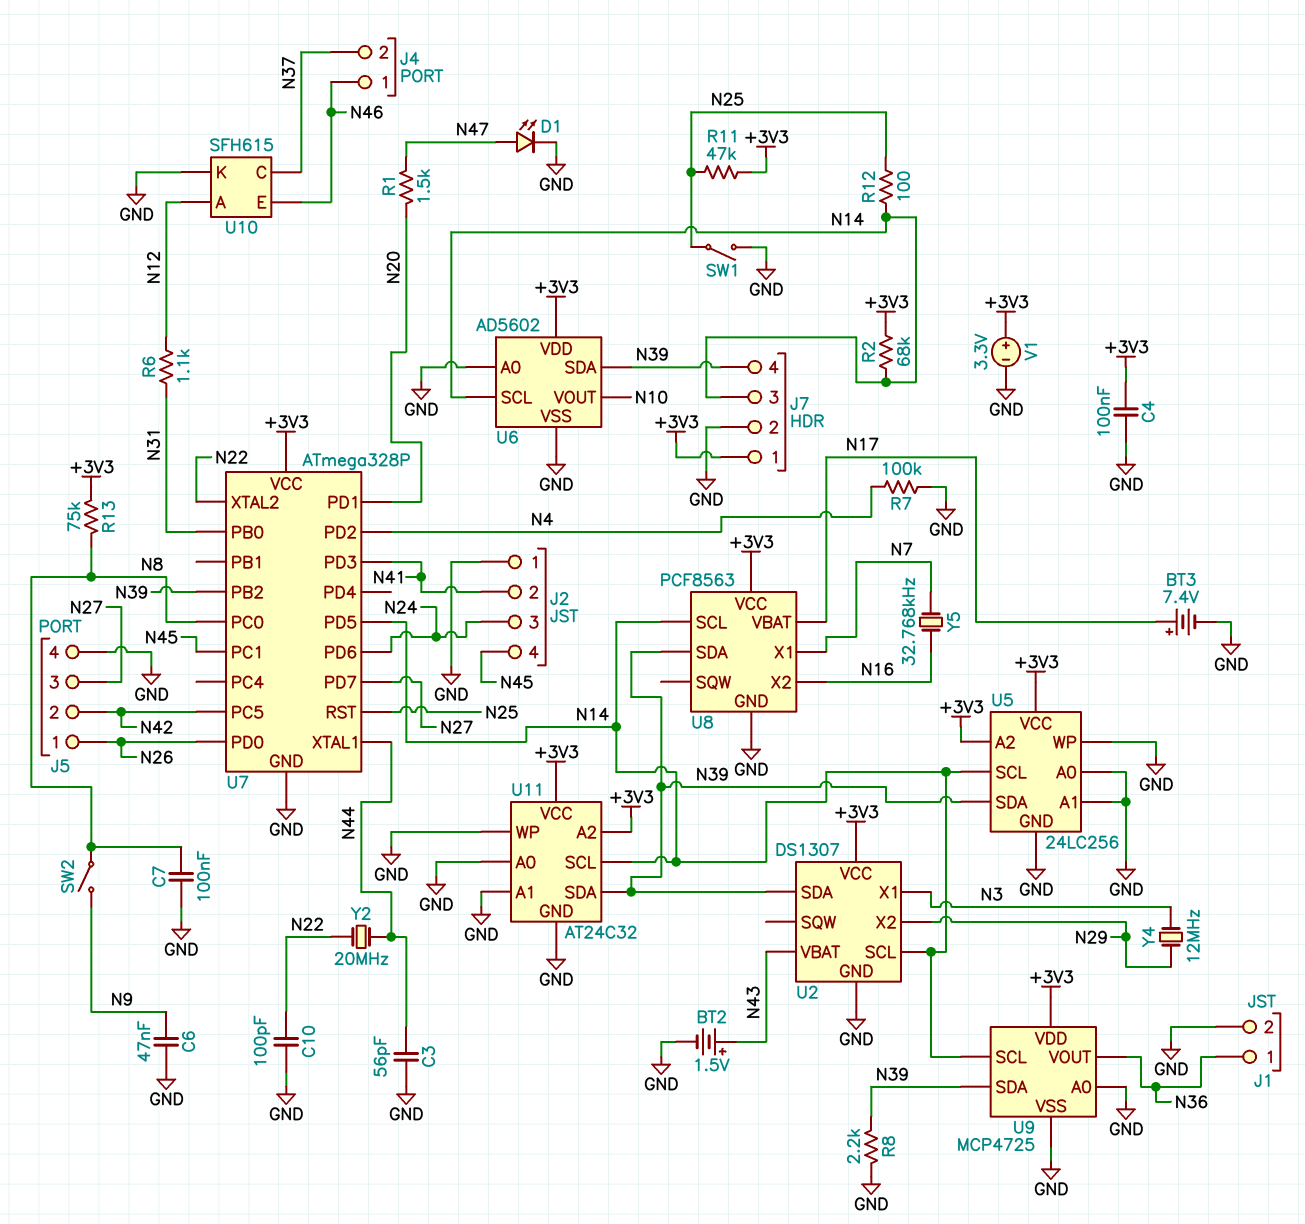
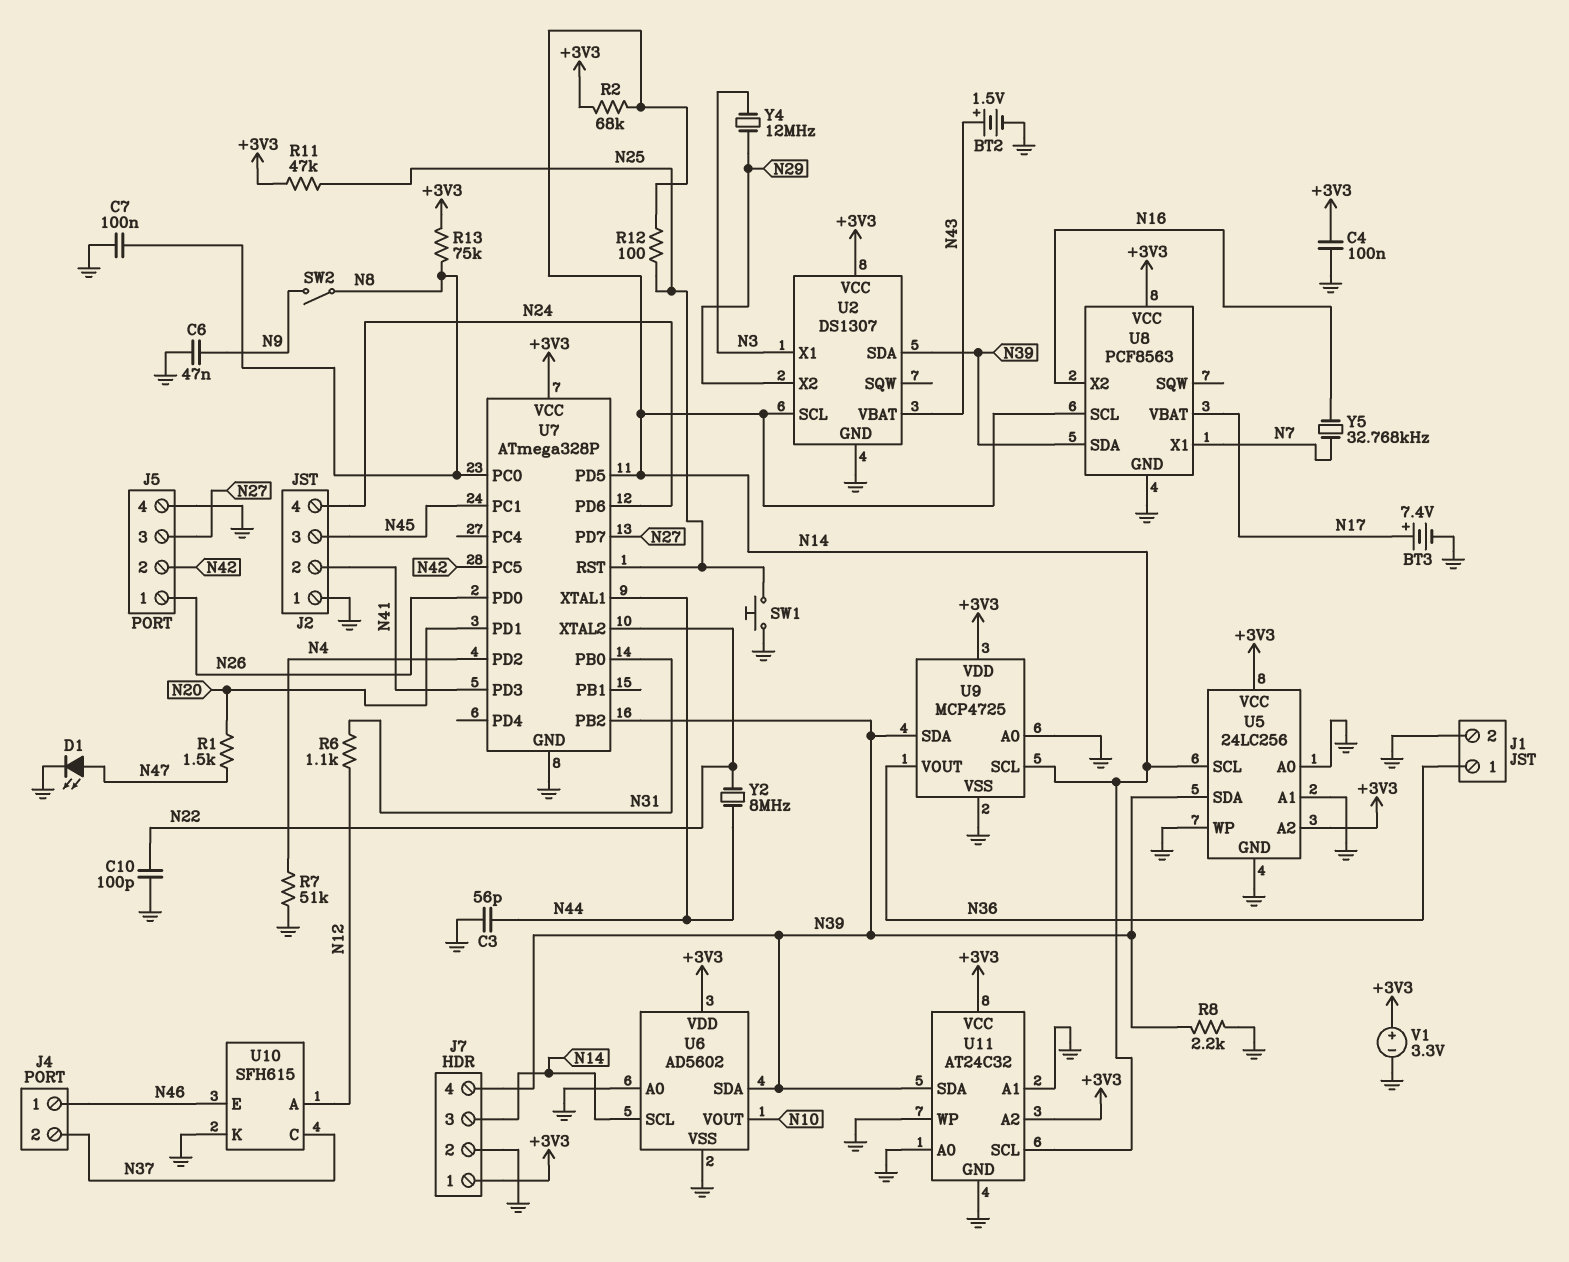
J2 pin 3: N24 -> N45
J2 pin 4: N45 -> N24
R7: 100k (GND, N4) -> 51k (GND, N4)
SW1: switch (GND, N25) -> button (GND, N25)
Y2: 20MHz (N22, N44) -> 8MHz (N22, N44)

